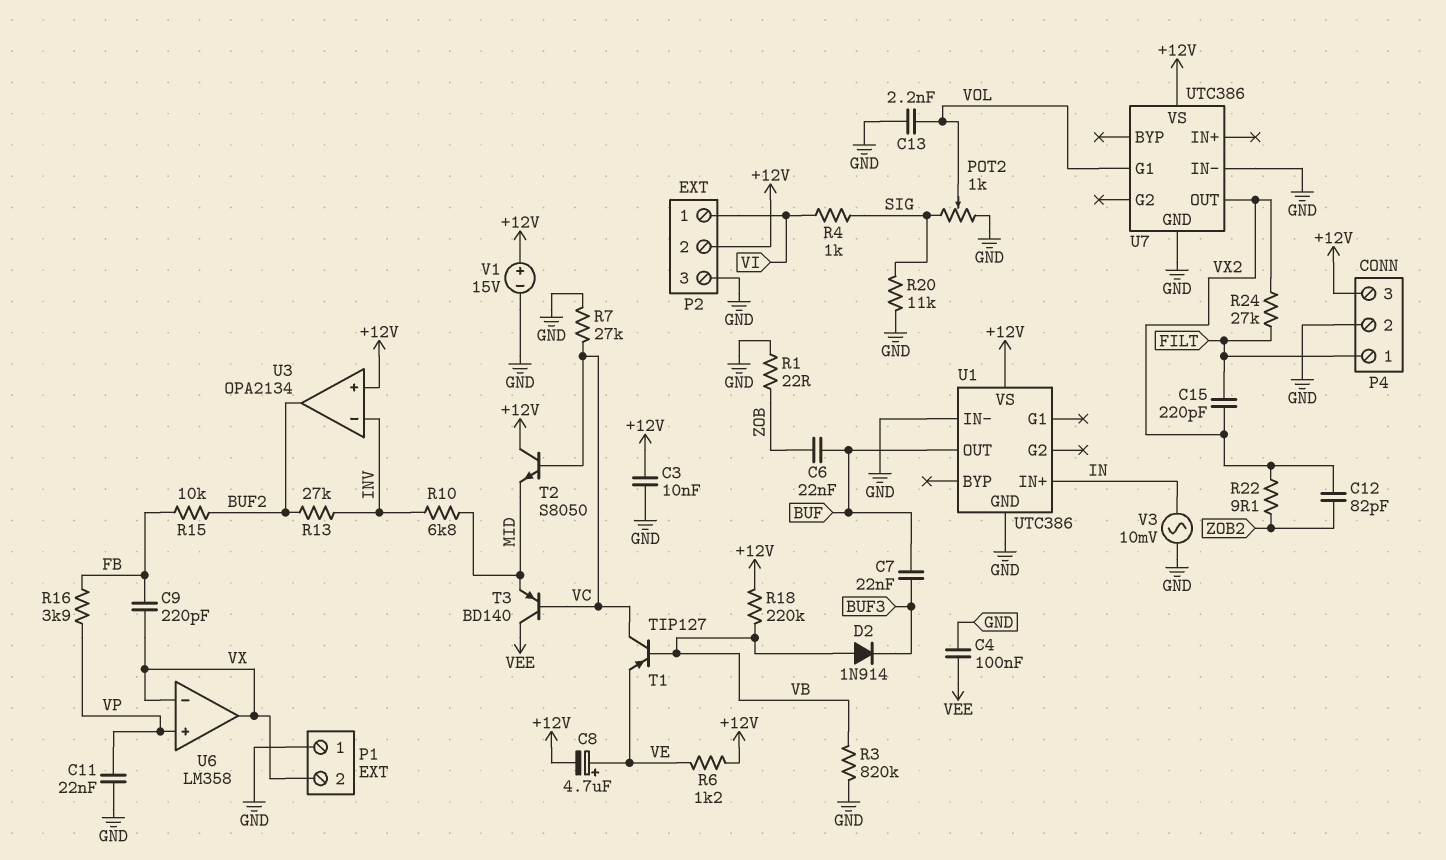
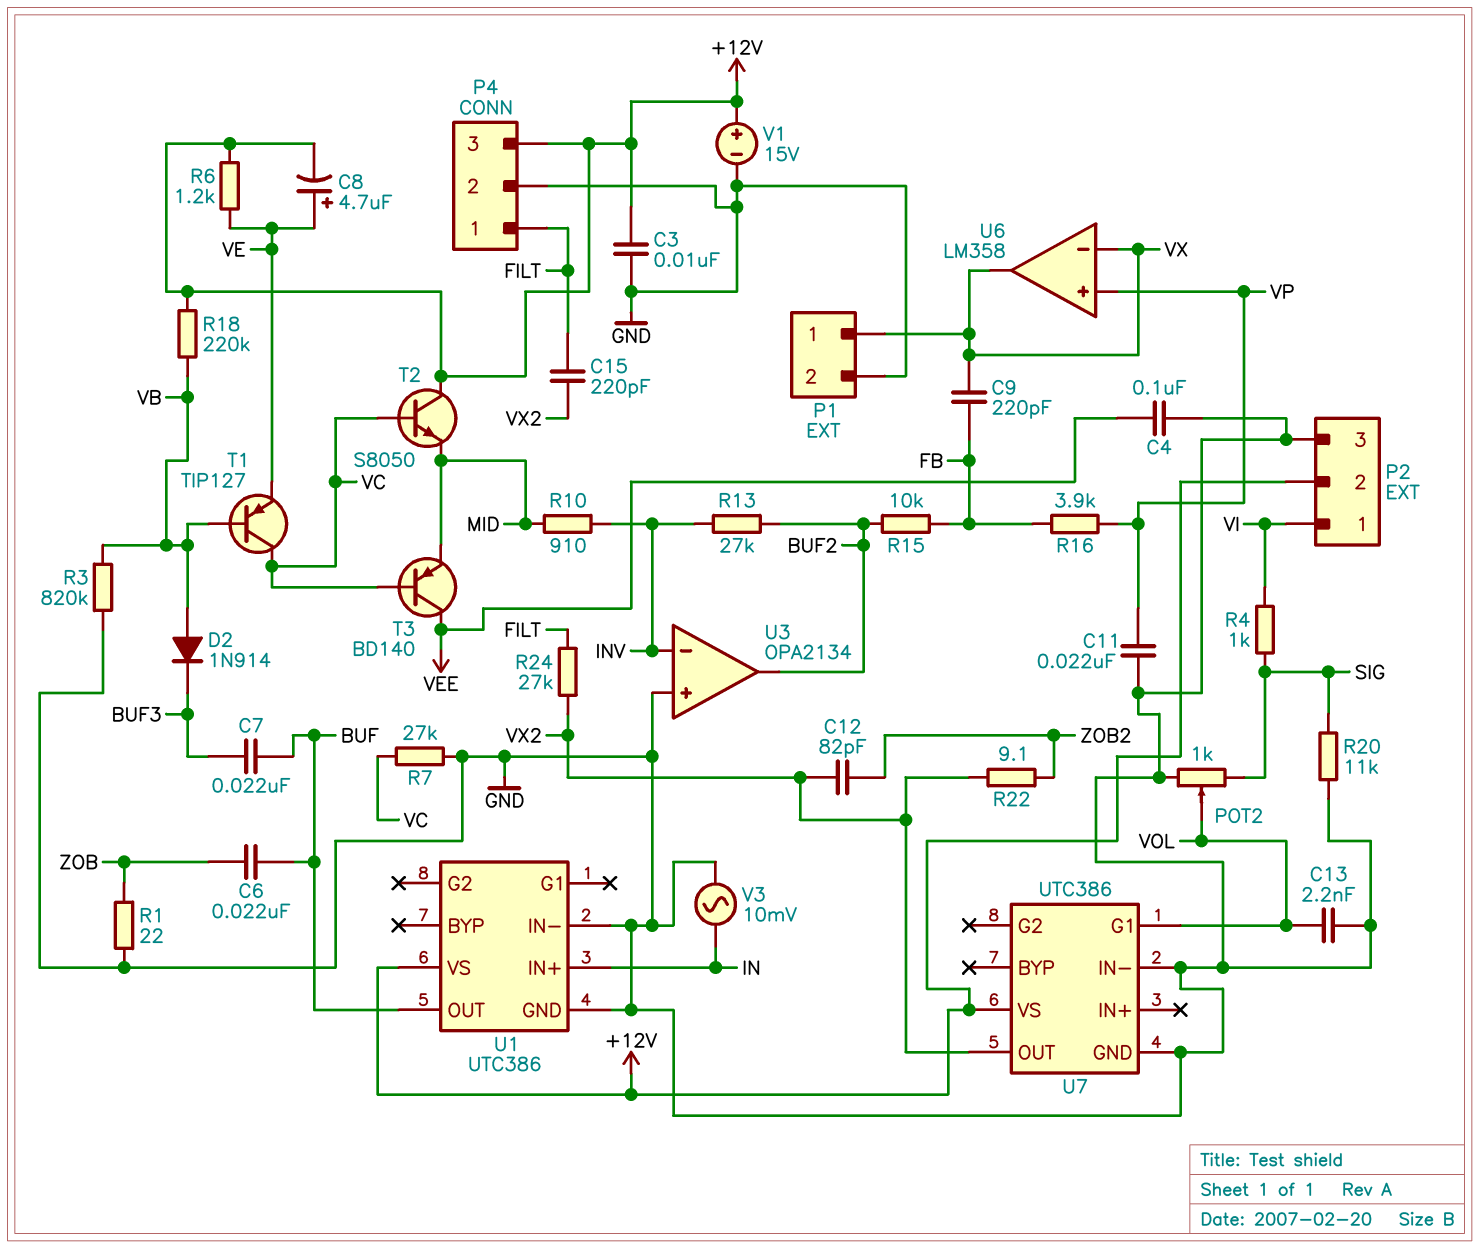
P1 pin 1: GND -> VX
P1 pin 2: VX -> GND
R10: 6.8k (INV, MID) -> 910 (INV, MID)
U3 pin in+: +12V -> GND

